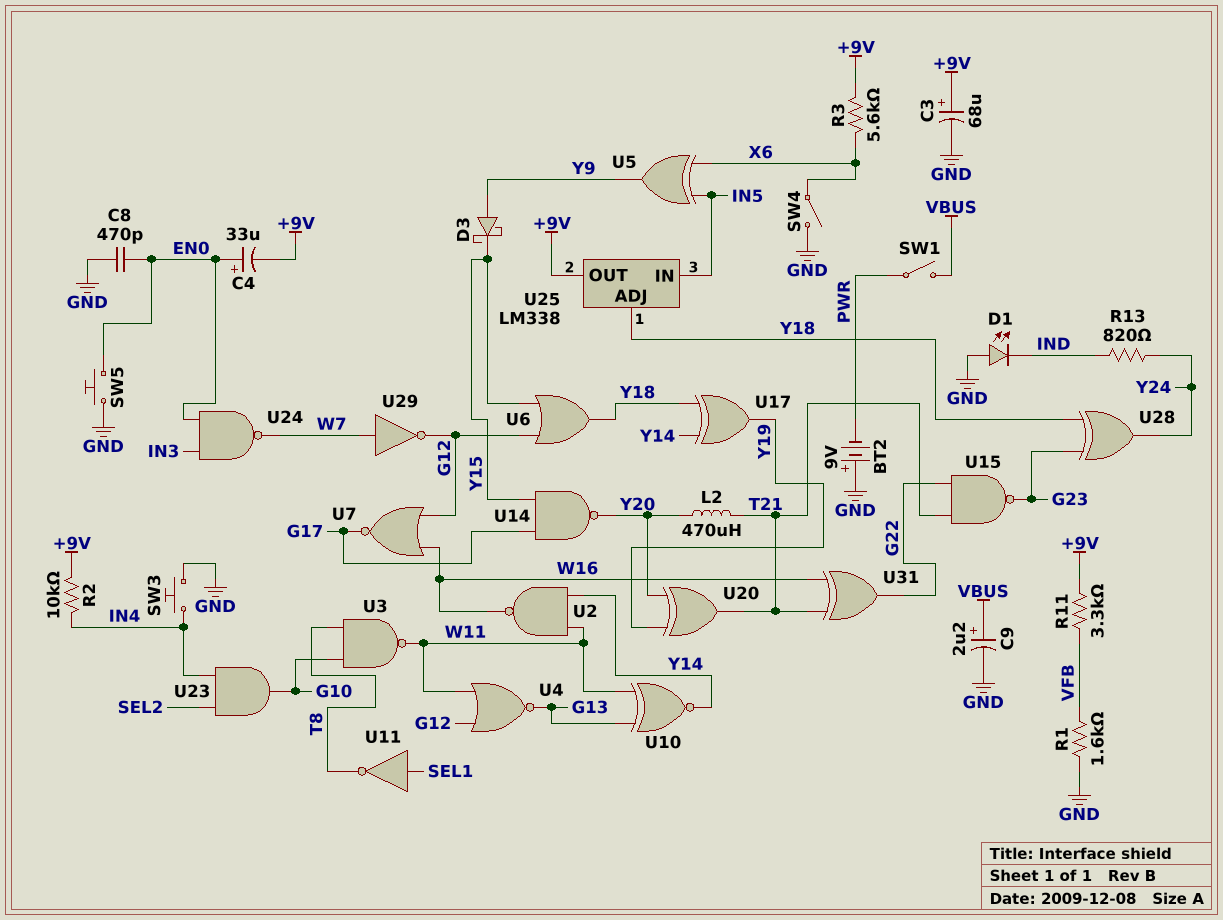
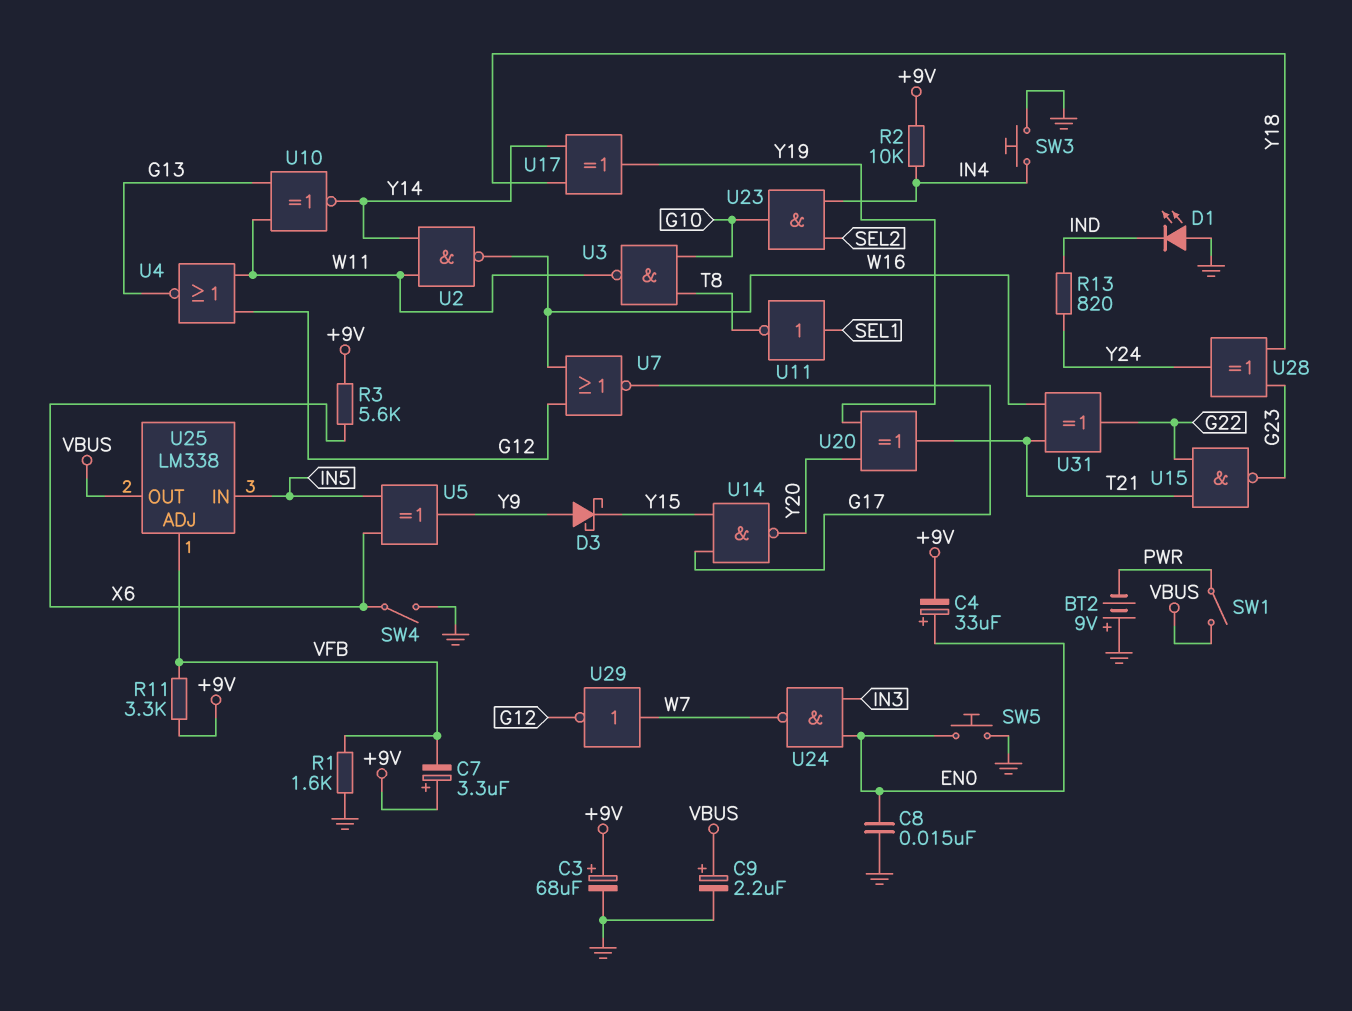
C7: none -> 3.3uF (plus +9V, minus VFB)
C8: 470pF (EN0, GND) -> 15nF (EN0, GND)
L2: 470uH (T21, Y20) -> none
U6: OR (in G12, in Y15, out Y18) -> none
U25 pin ADJ: Y18 -> VFB
U25 pin OUT: +9V -> VBUS

